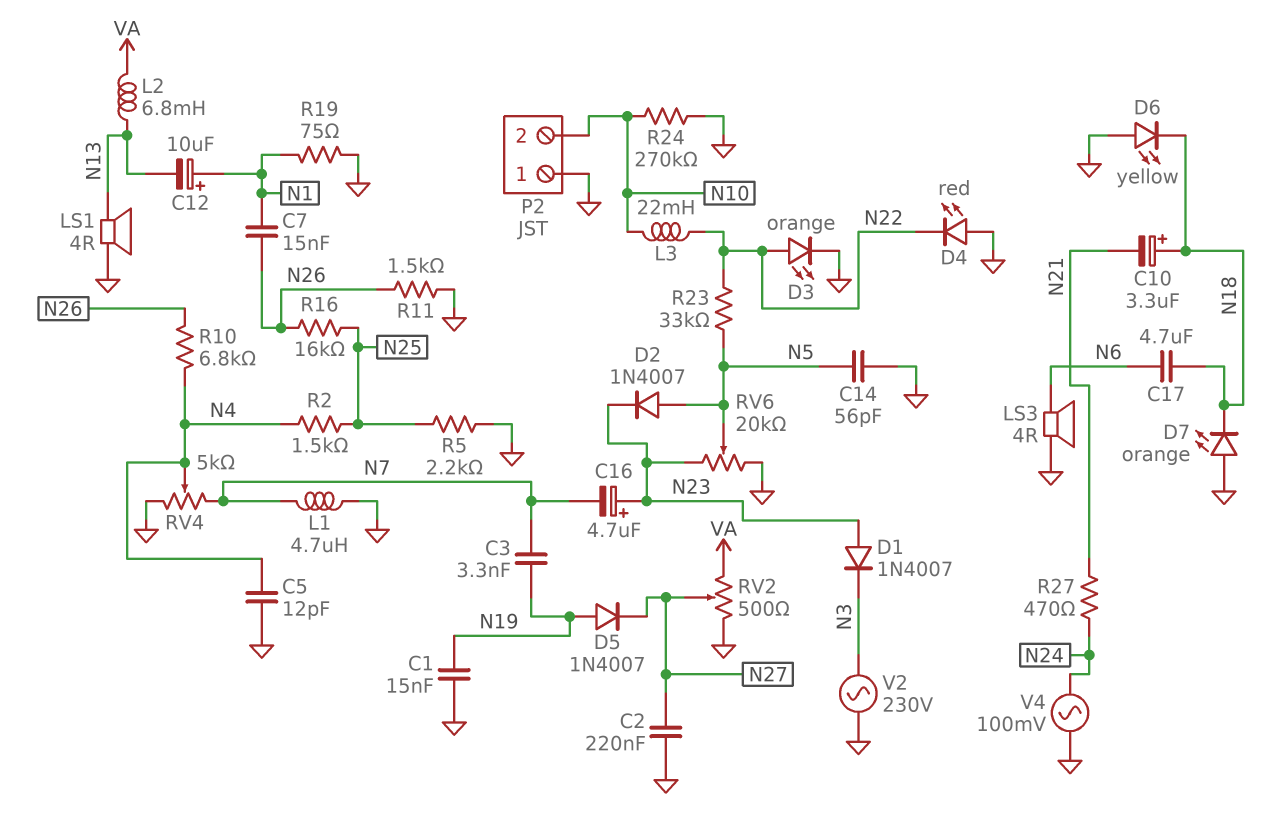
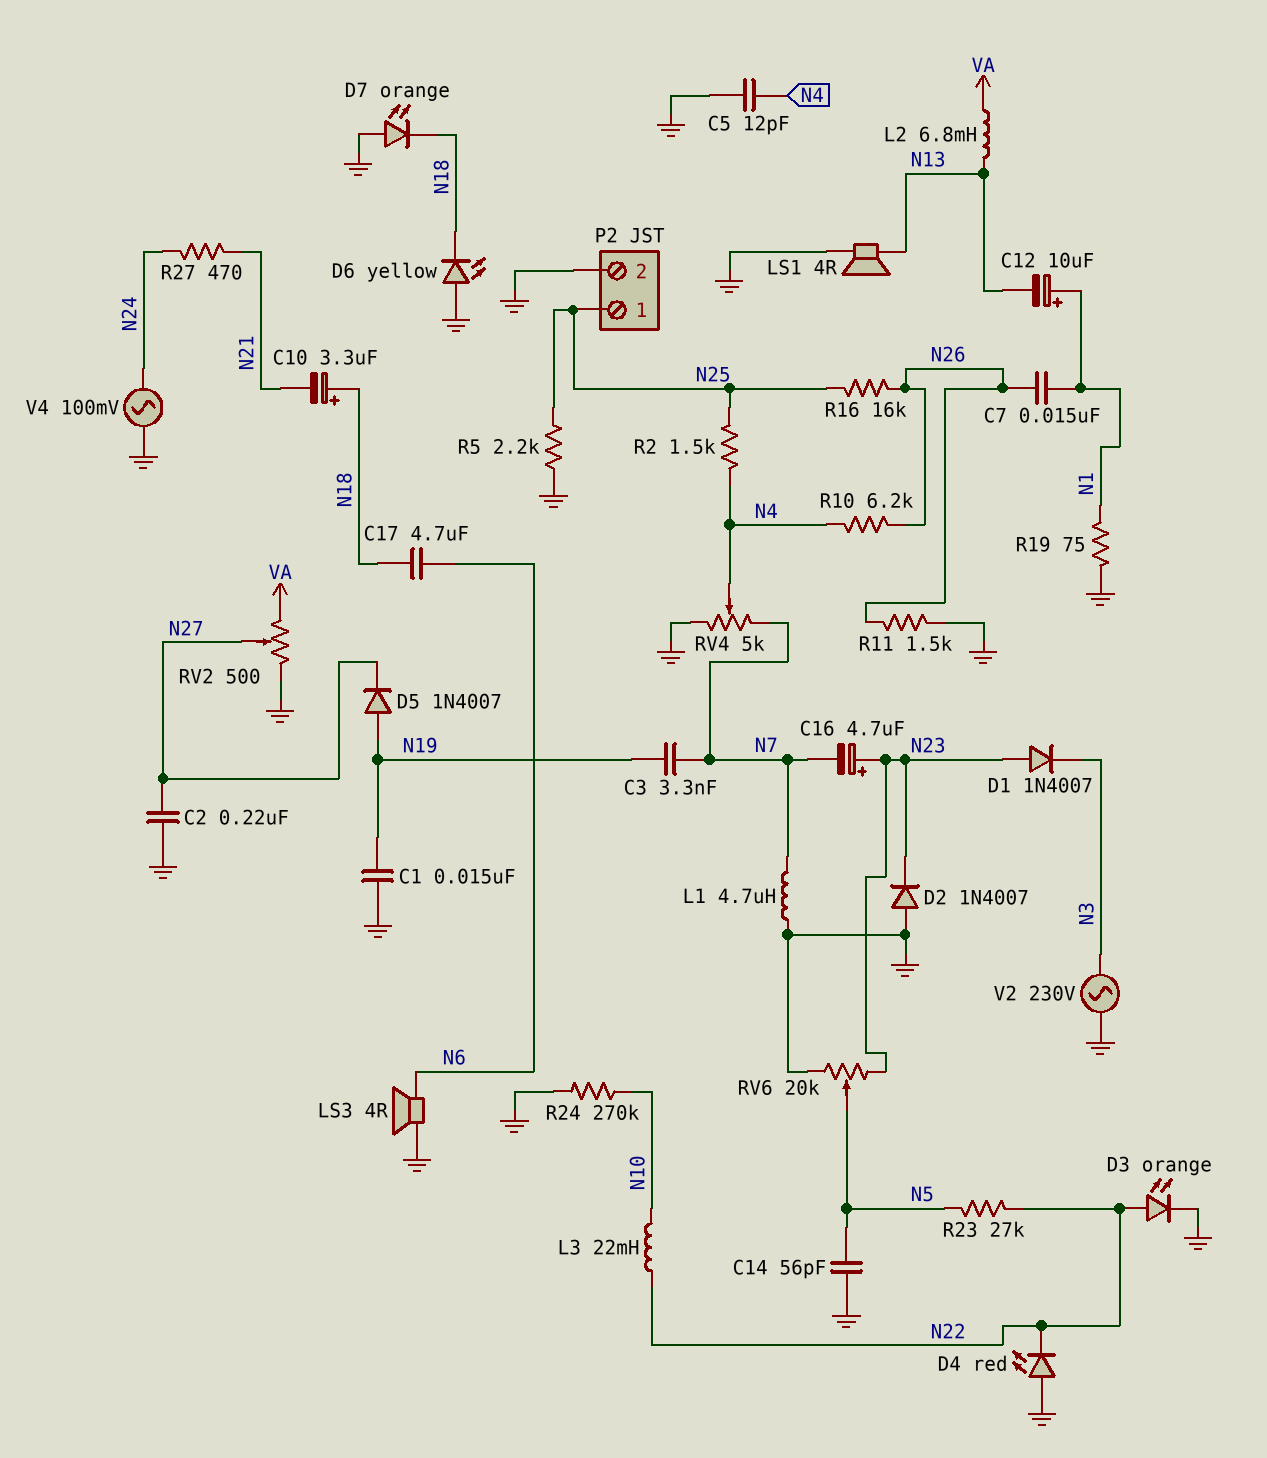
D2: diode 1N4007 (A N5, K N23) -> diode 1N4007 (A GND, K N23)
P2 pin 1: GND -> N25
P2 pin 2: N10 -> GND
R10: 6.8k (N4, N26) -> 6.2k (N4, N26)
R23: 33k (N5, N22) -> 27k (N5, N22)

